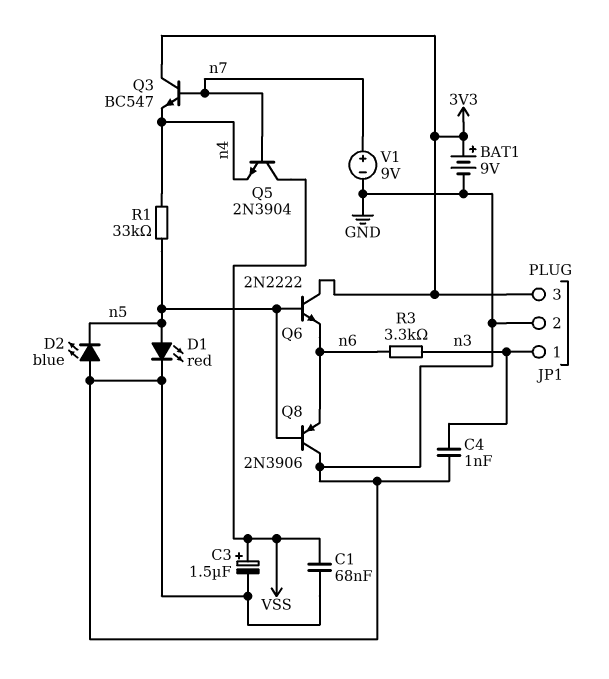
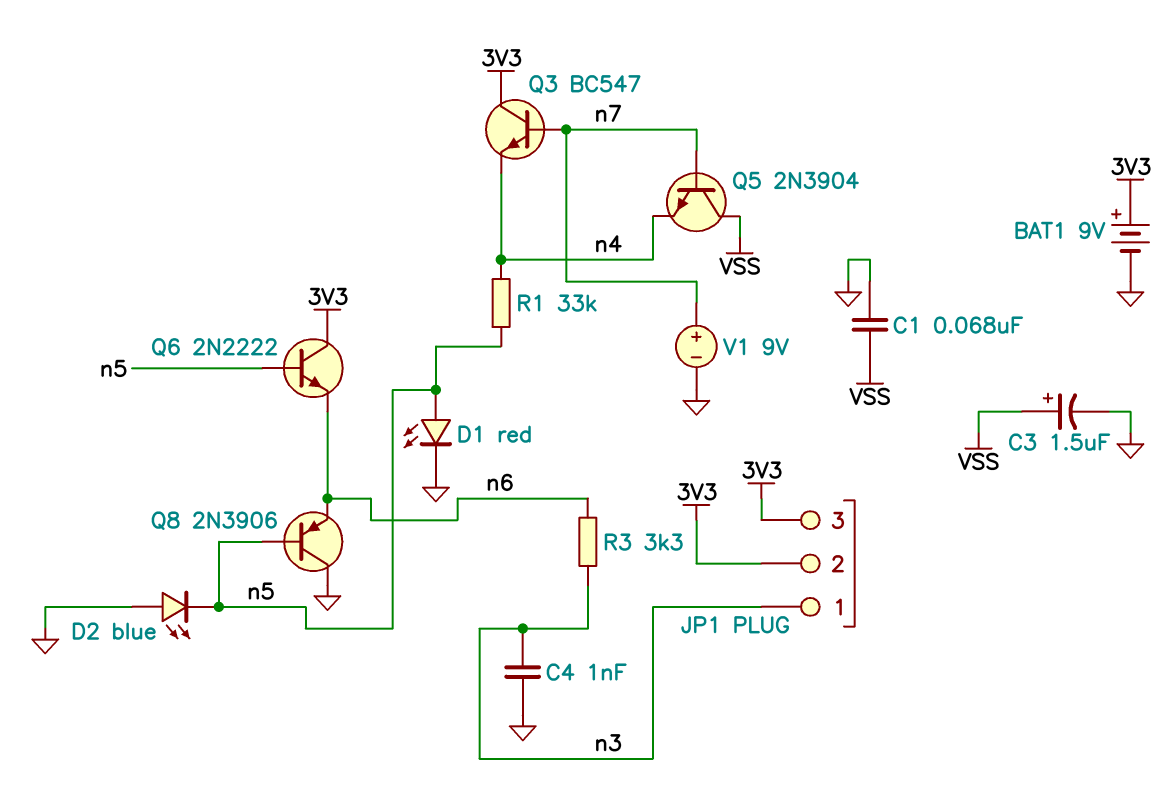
JP1 pin 2: GND -> 3V3

